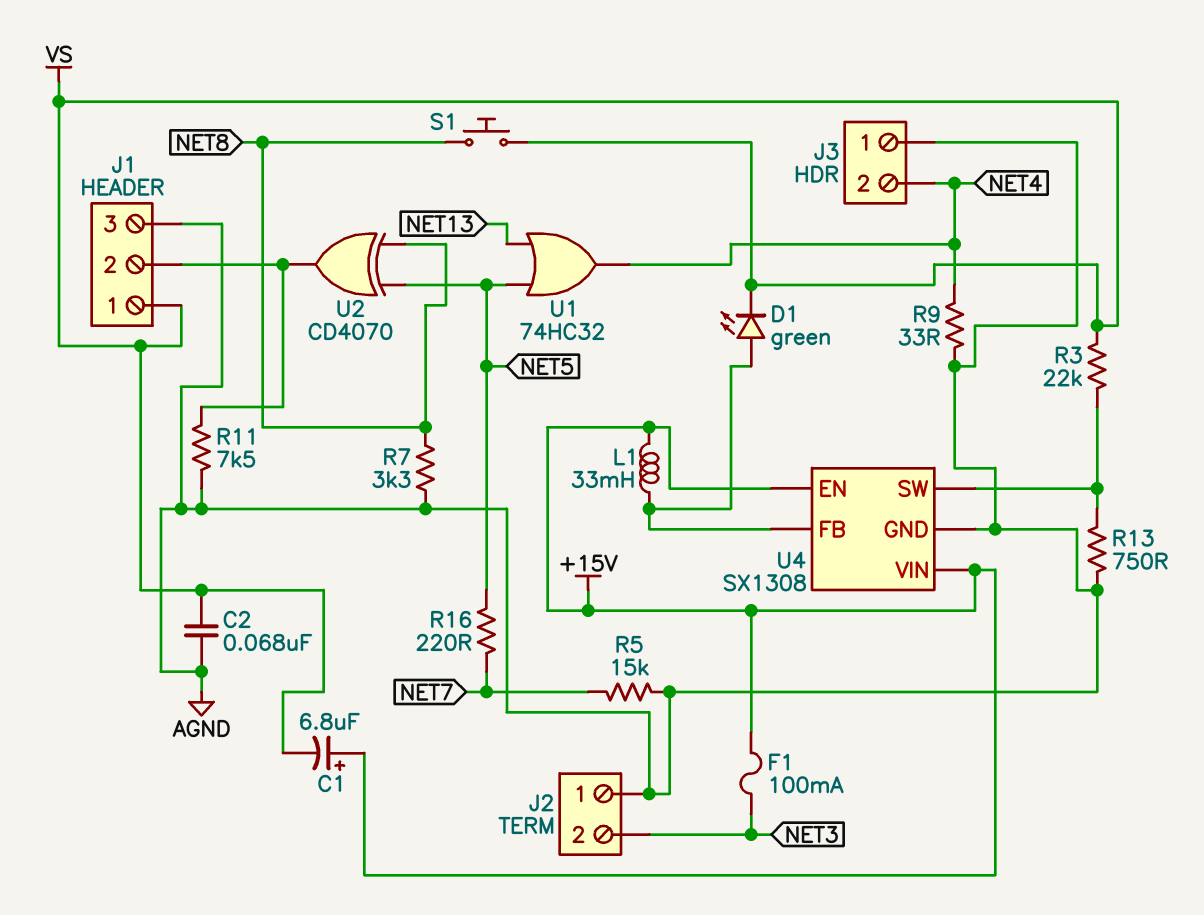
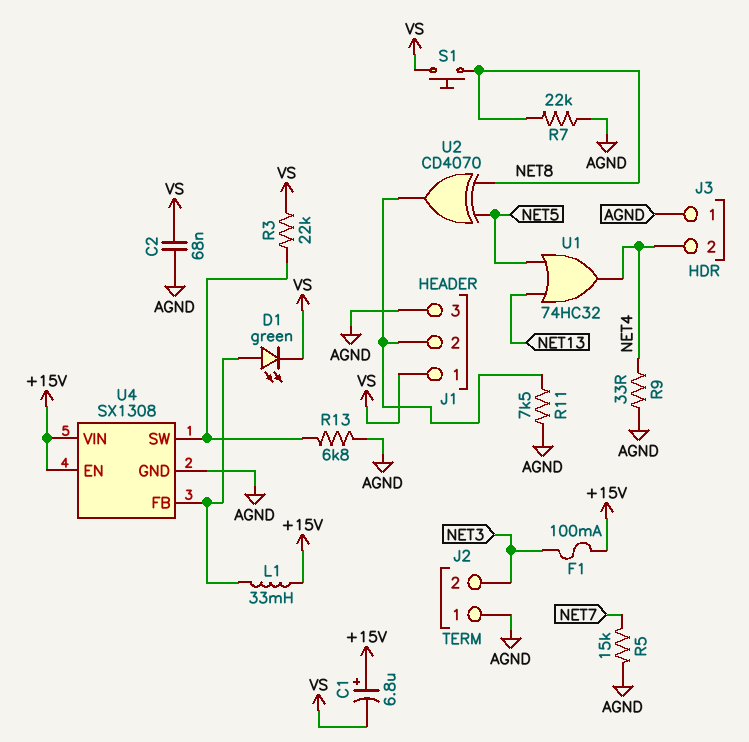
R7: 3.3k (AGND, NET8) -> 22k (AGND, NET8)
R13: 750 (AGND, U4/SW) -> 6.8k (AGND, U4/SW)
R16: 220 (NET5, NET7) -> none

